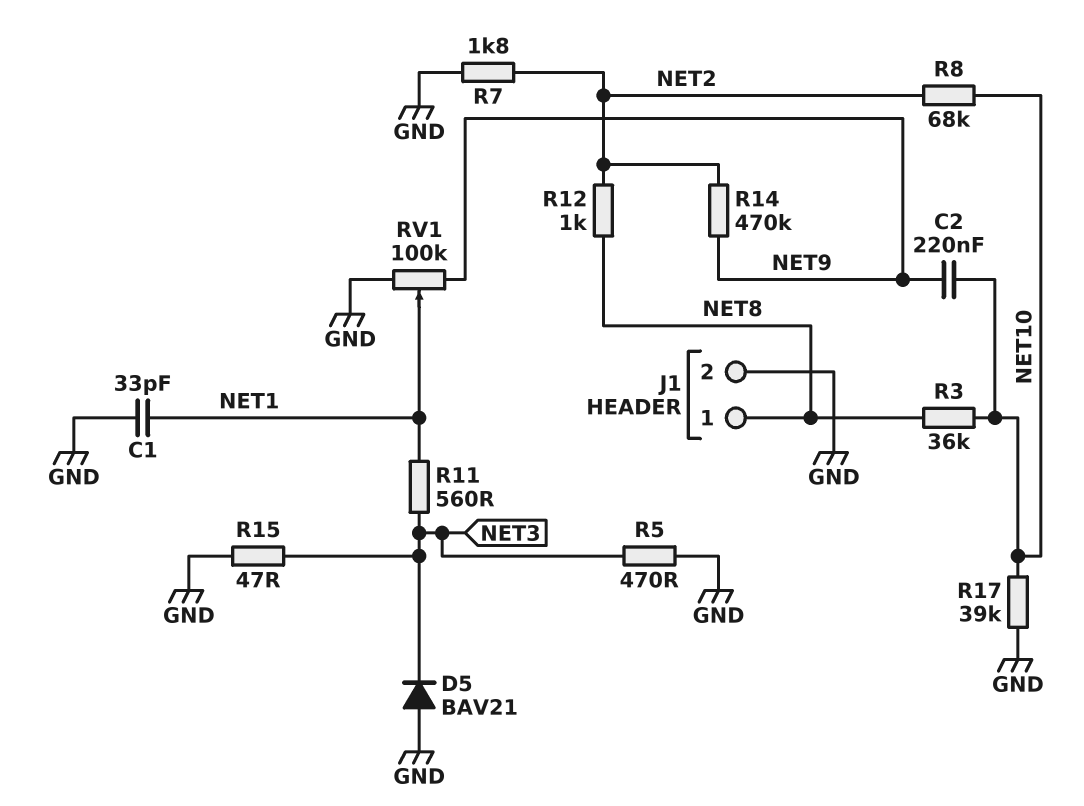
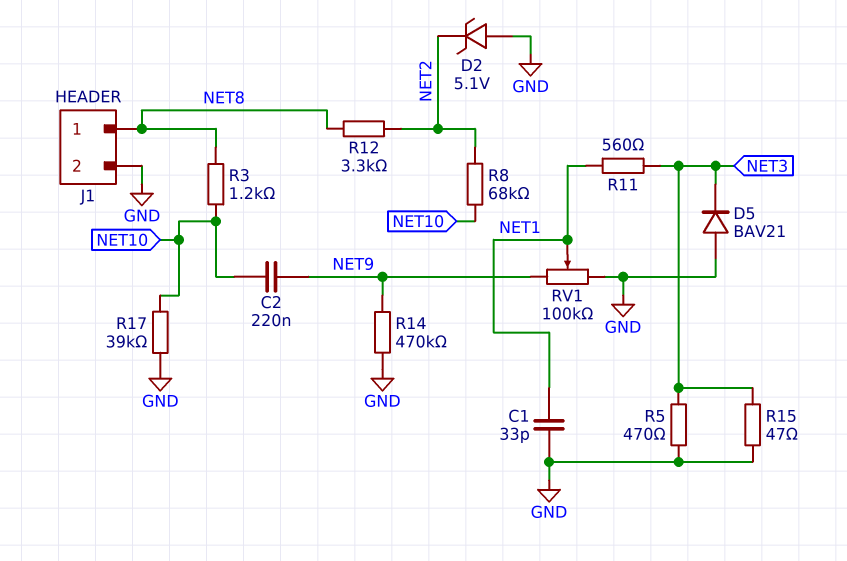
D2: none -> zener 5.1V (A GND, K NET2)
R3: 36k (NET8, NET10) -> 1.2k (NET8, NET10)
R7: 1.8k (GND, NET2) -> none
R12: 1k (NET2, NET8) -> 3.3k (NET2, NET8)
R14: 470k (NET2, NET9) -> 470k (GND, NET9)

